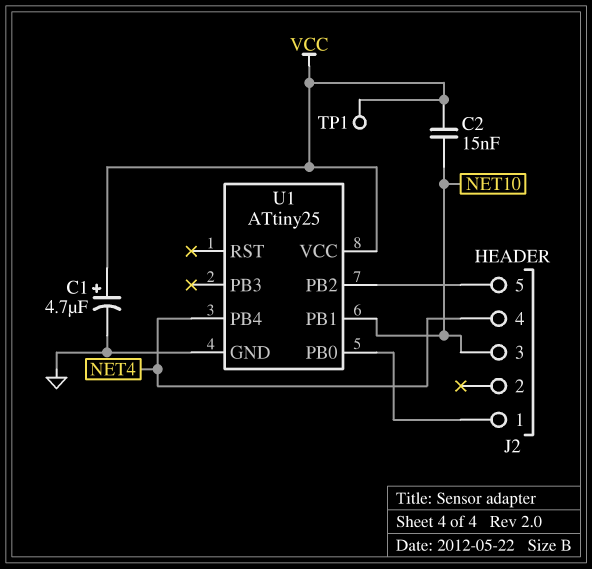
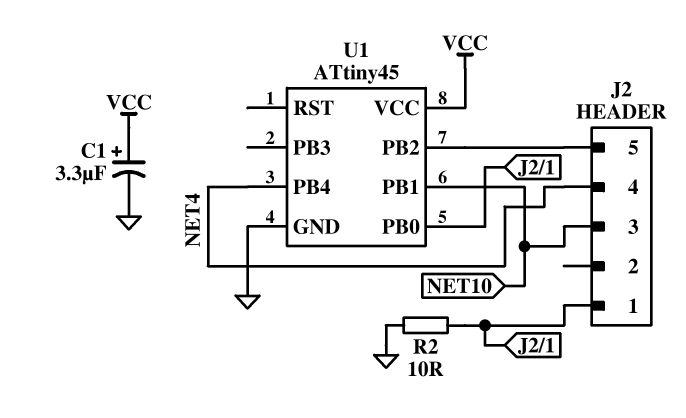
C1: 4.7uF (plus VCC, minus GND) -> 3.3uF (plus VCC, minus GND)
C2: 15nF (NET10, VCC) -> none
R2: none -> 10 (GND, J2/1)
TP1: test point (VCC) -> none
U1: ATtiny25 -> ATtiny45

